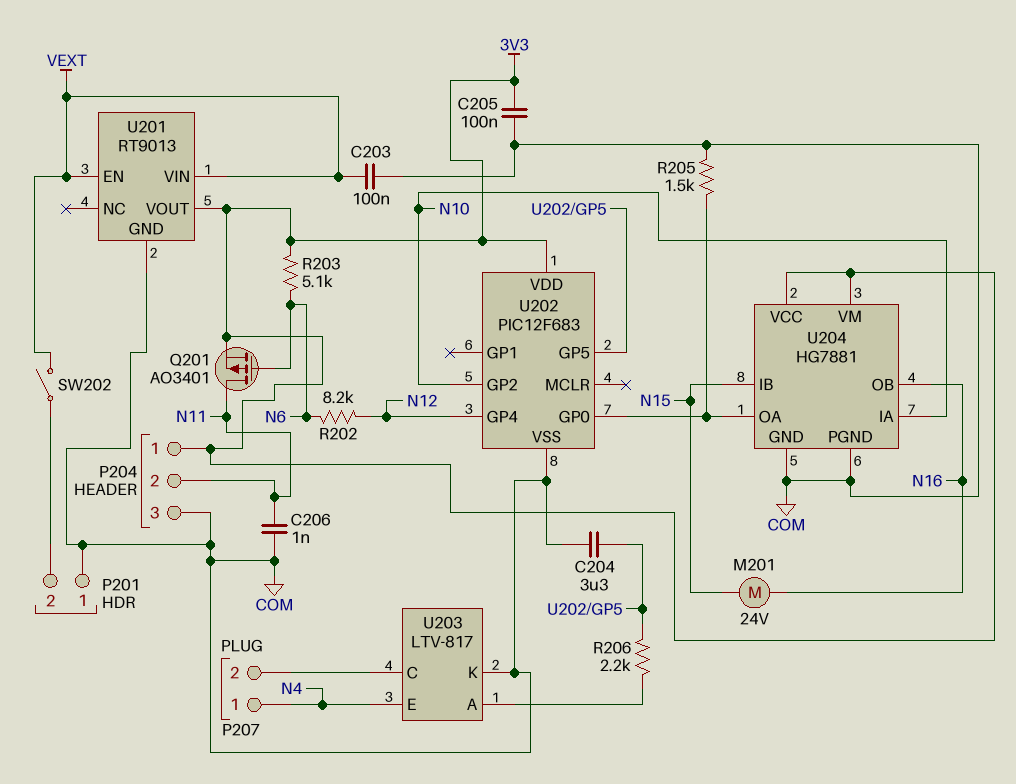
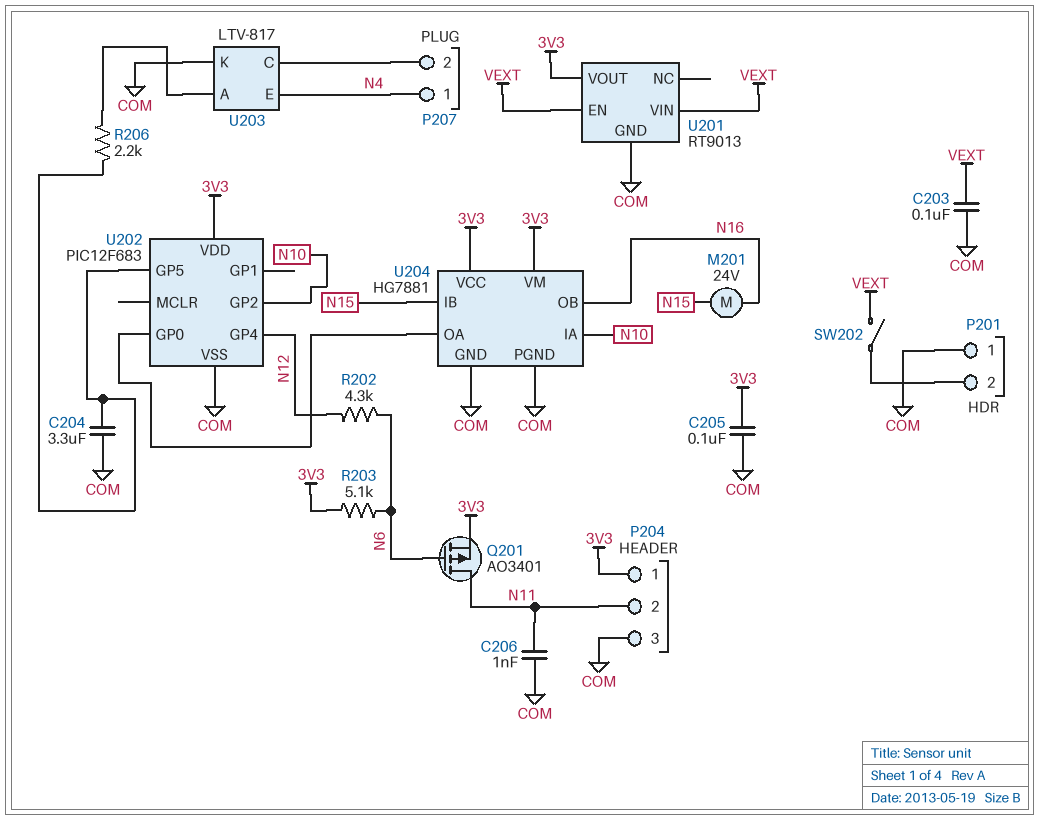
R202: 8.2k (N6, N12) -> 4.3k (N6, N12)
R205: 1.5k (COM, U202/GP0) -> none

